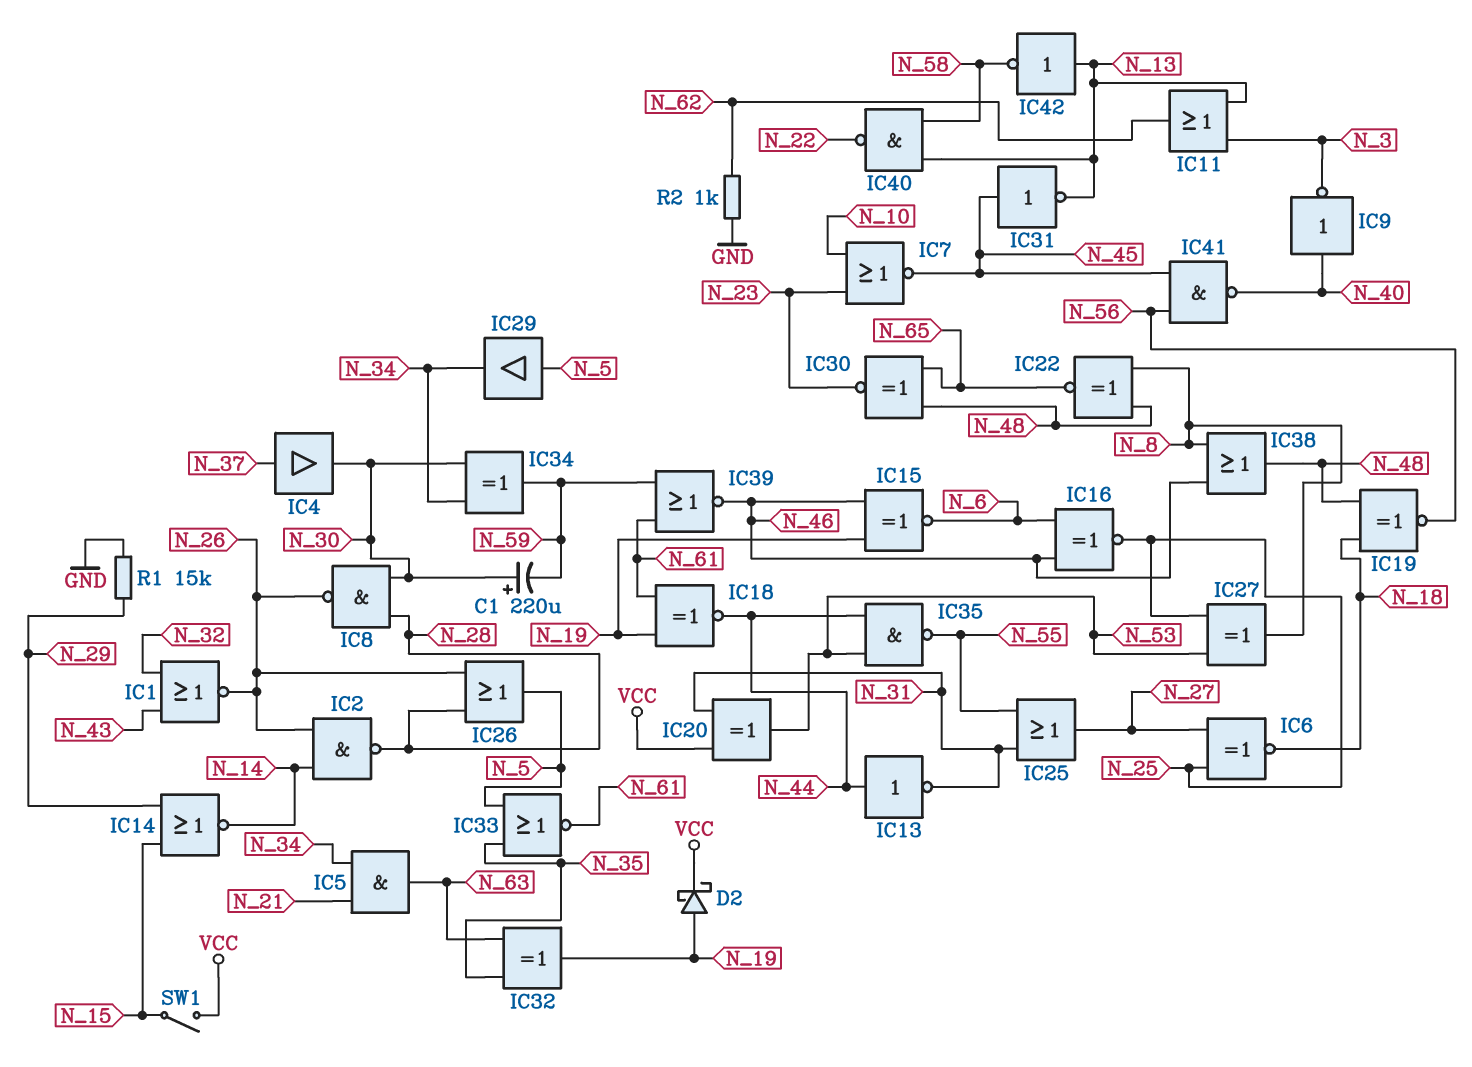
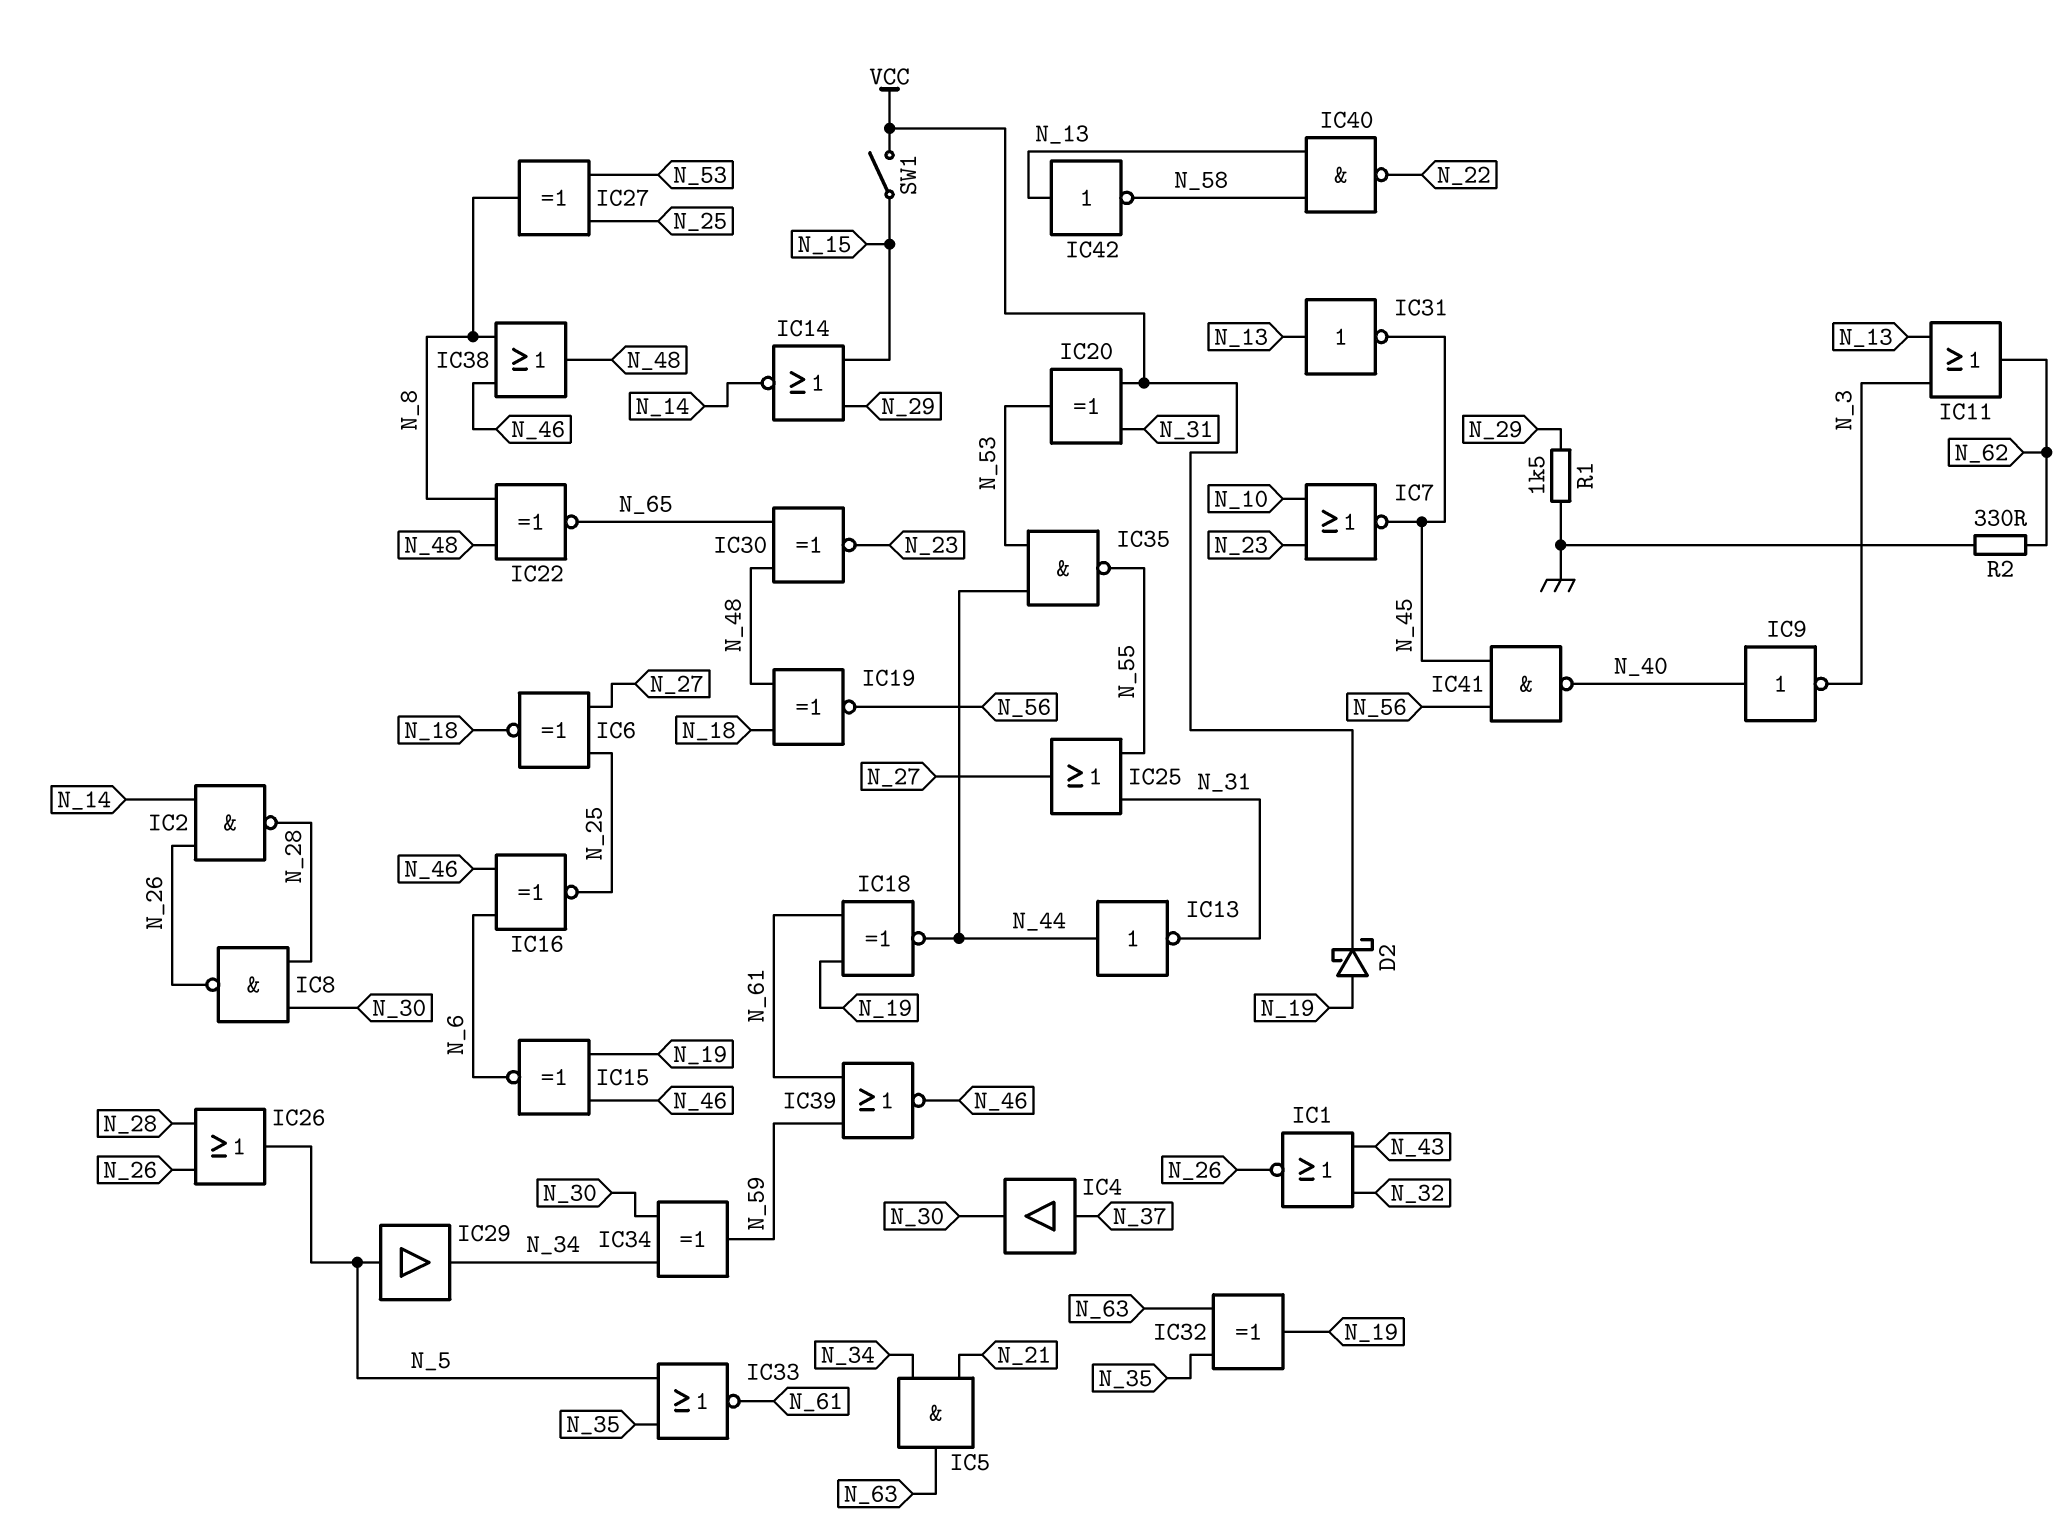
C1: 220uF (plus N_30, minus N_59) -> none
IC31: NOT (in N_45, out N_13) -> NOT (in N_13, out N_45)
R1: 15k (GND, N_29) -> 1.5k (GND, N_29)
R2: 1k (GND, N_62) -> 330 (GND, N_62)

